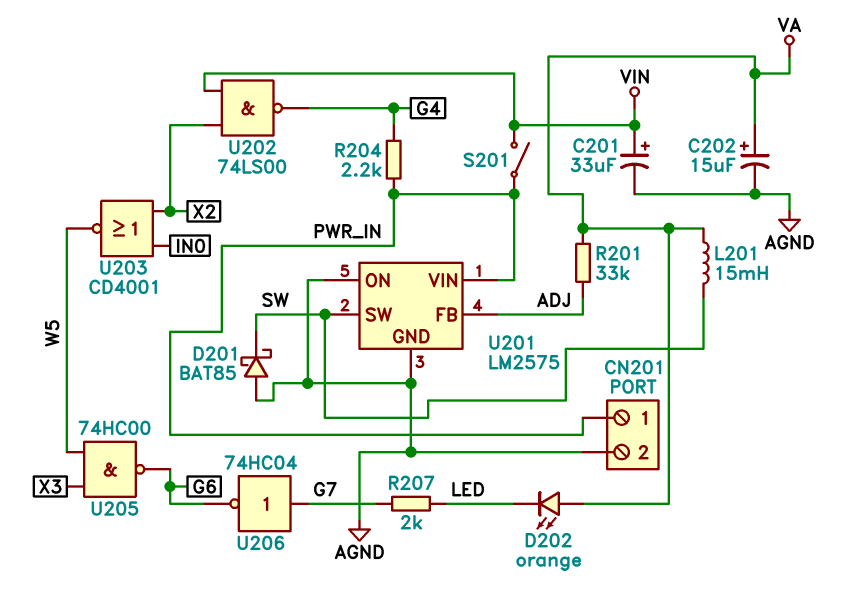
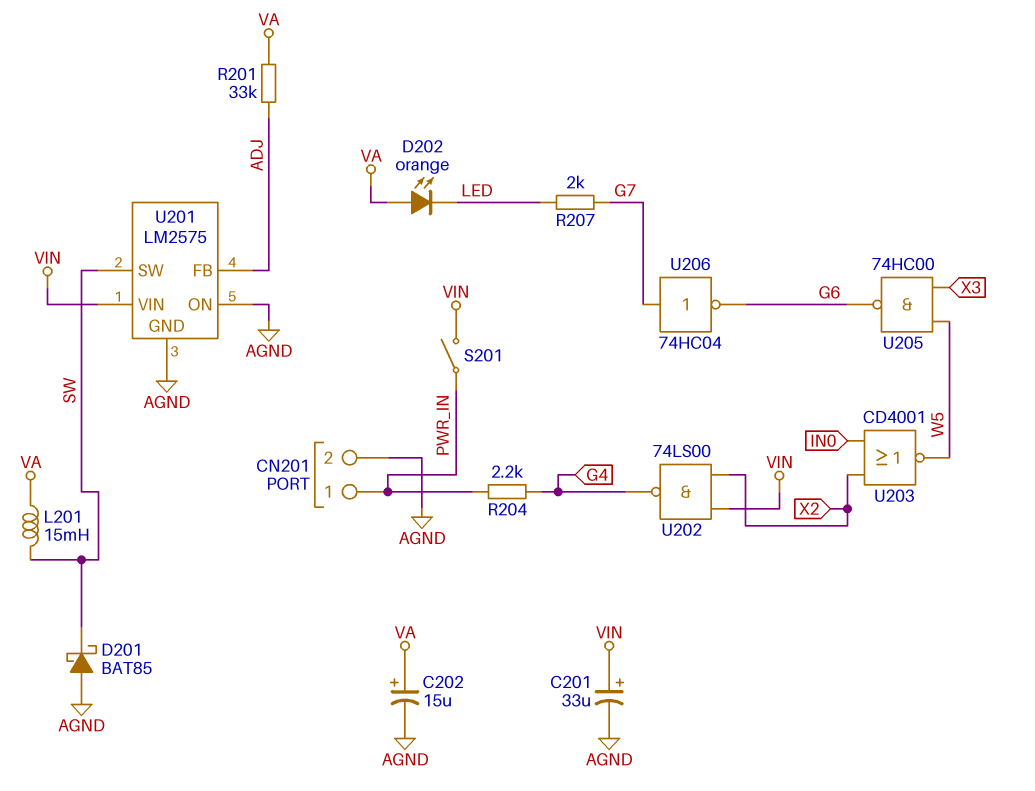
U201 pin VIN: PWR_IN -> VIN

